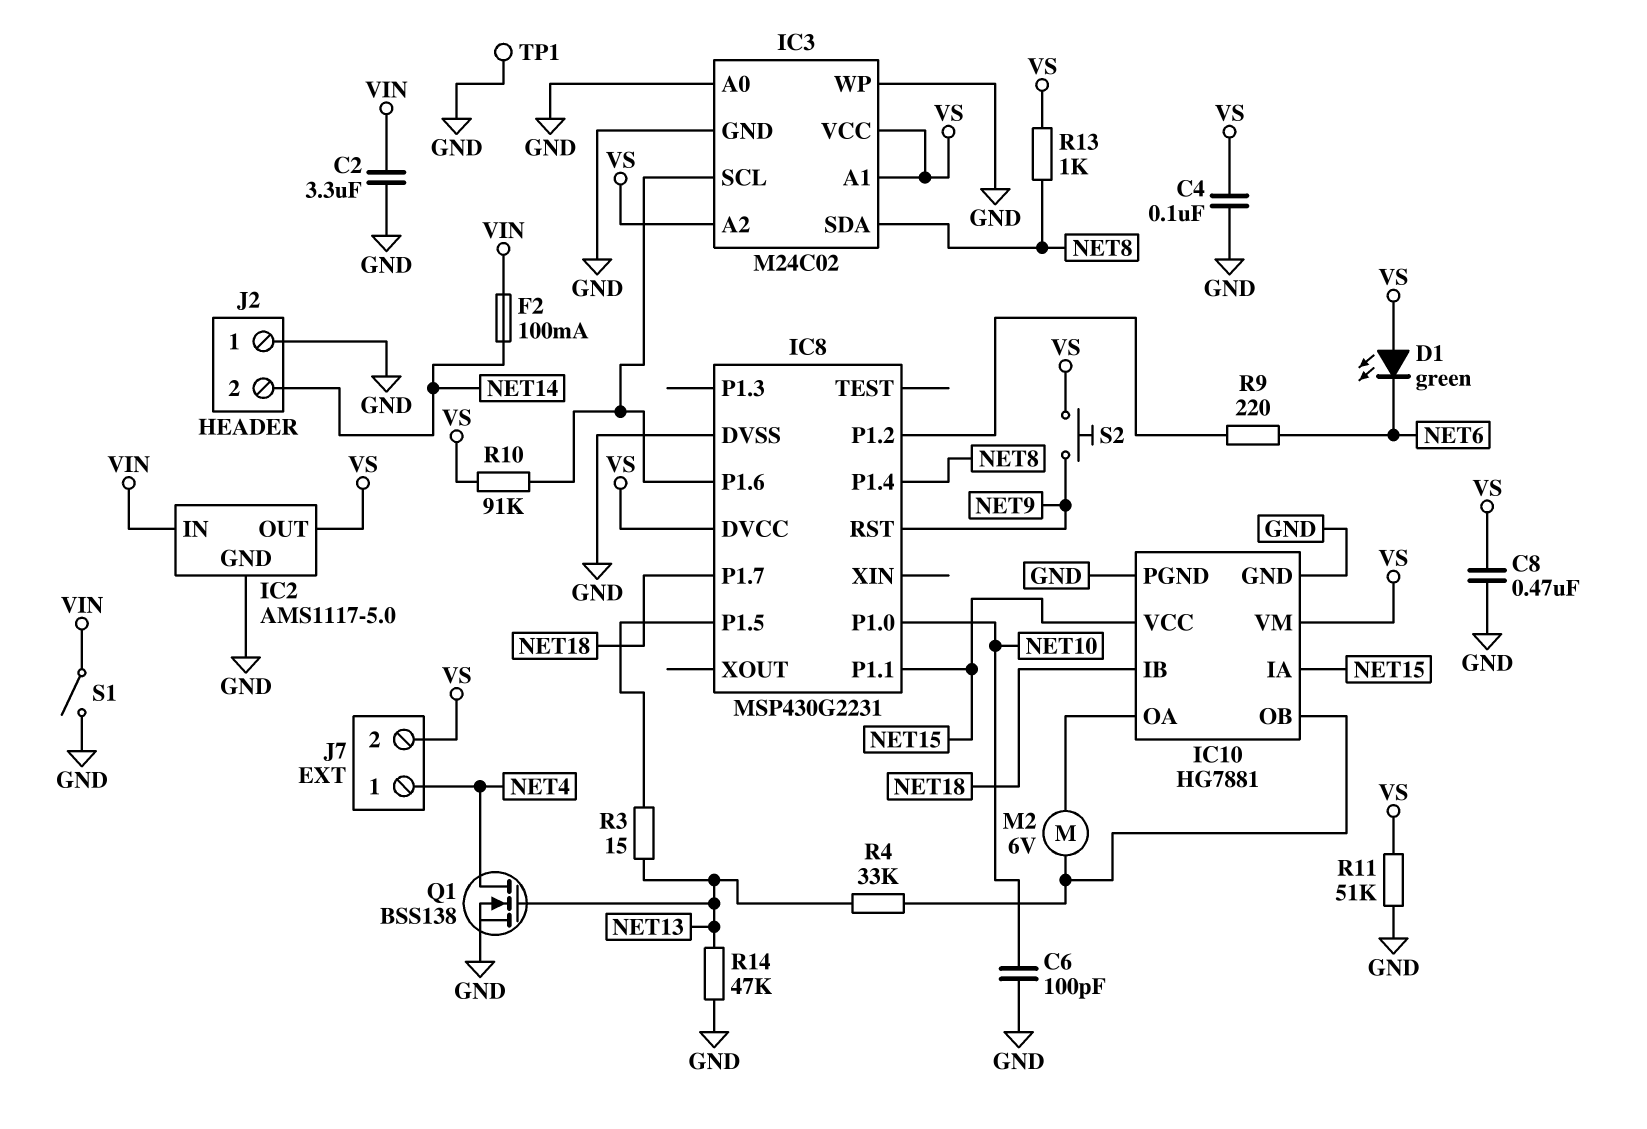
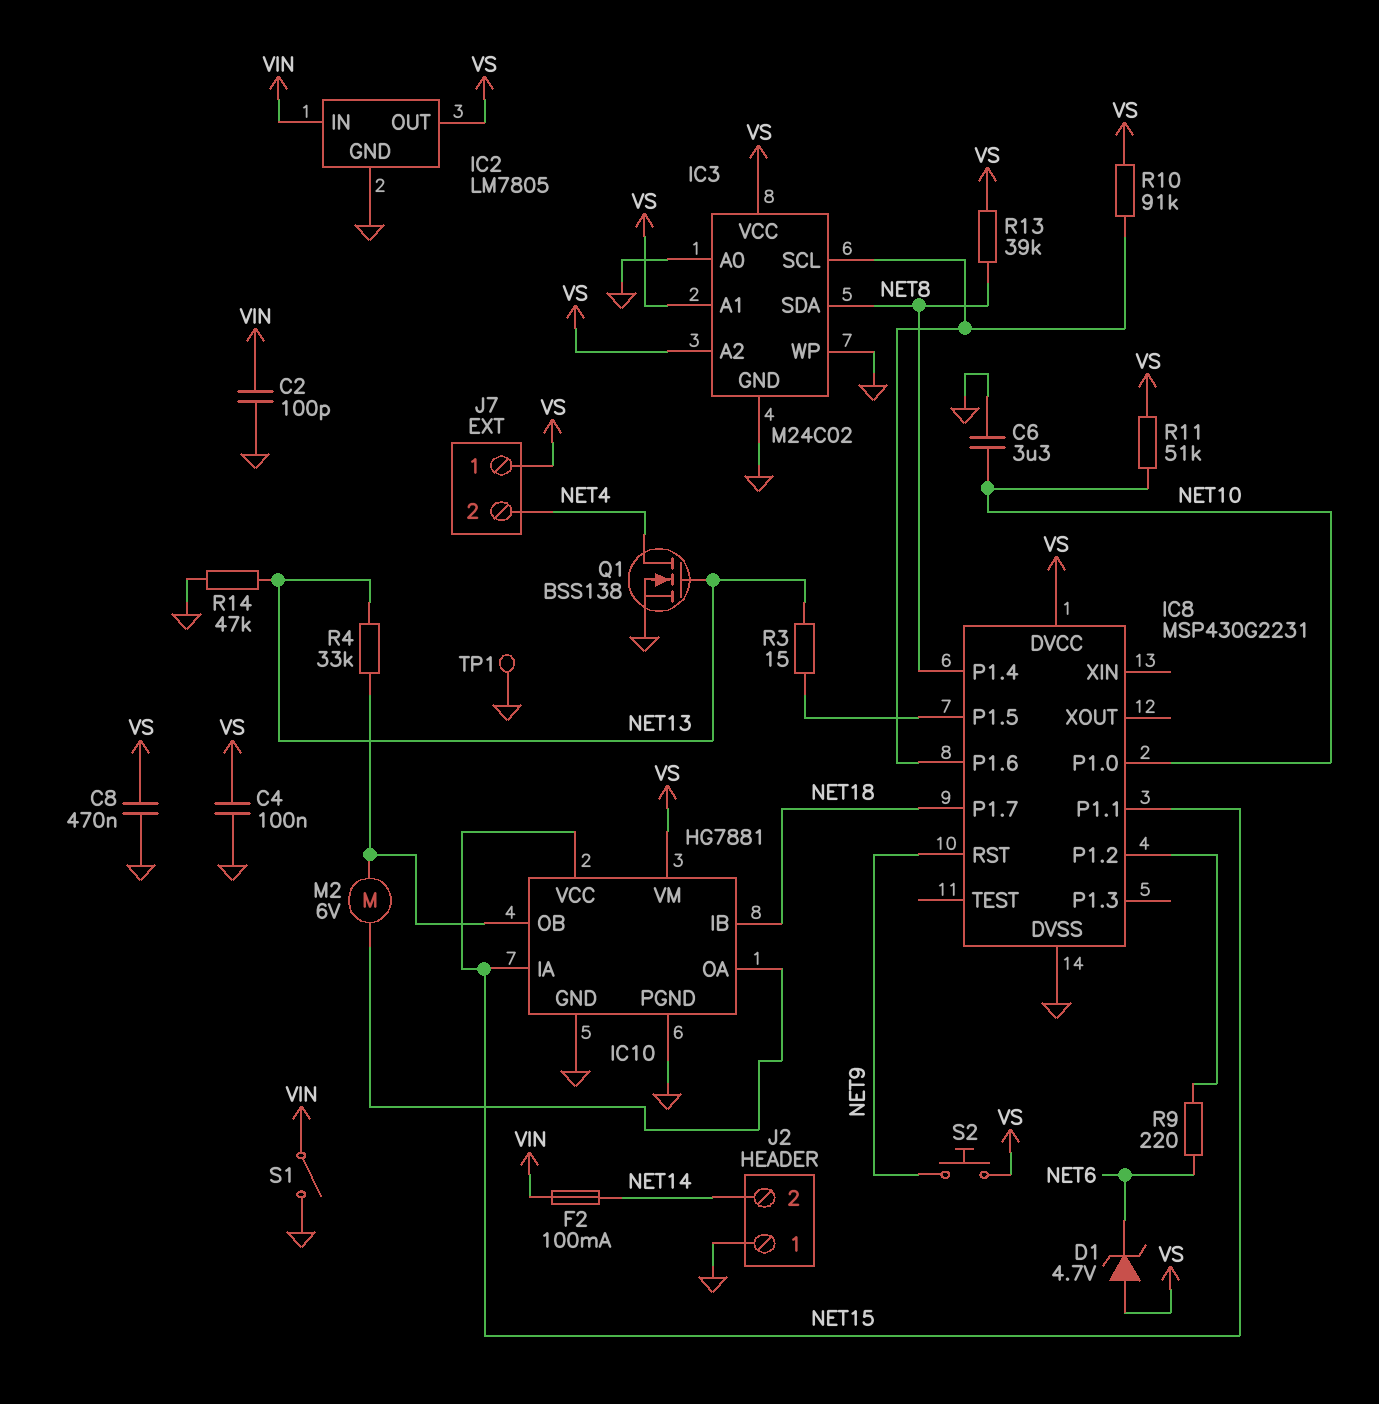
C2: 3.3uF (GND, VIN) -> 100pF (GND, VIN)
C6: 100pF (GND, NET10) -> 3.3uF (GND, NET10)
D1: LED green (A VS, K NET6) -> zener 4.7V (A VS, K NET6)
IC2: AMS1117-5.0 -> LM7805
J7 pin 1: NET4 -> VS
J7 pin 2: VS -> NET4
R11: 51k (GND, VS) -> 51k (NET10, VS)
R13: 1k (NET8, VS) -> 39k (NET8, VS)

